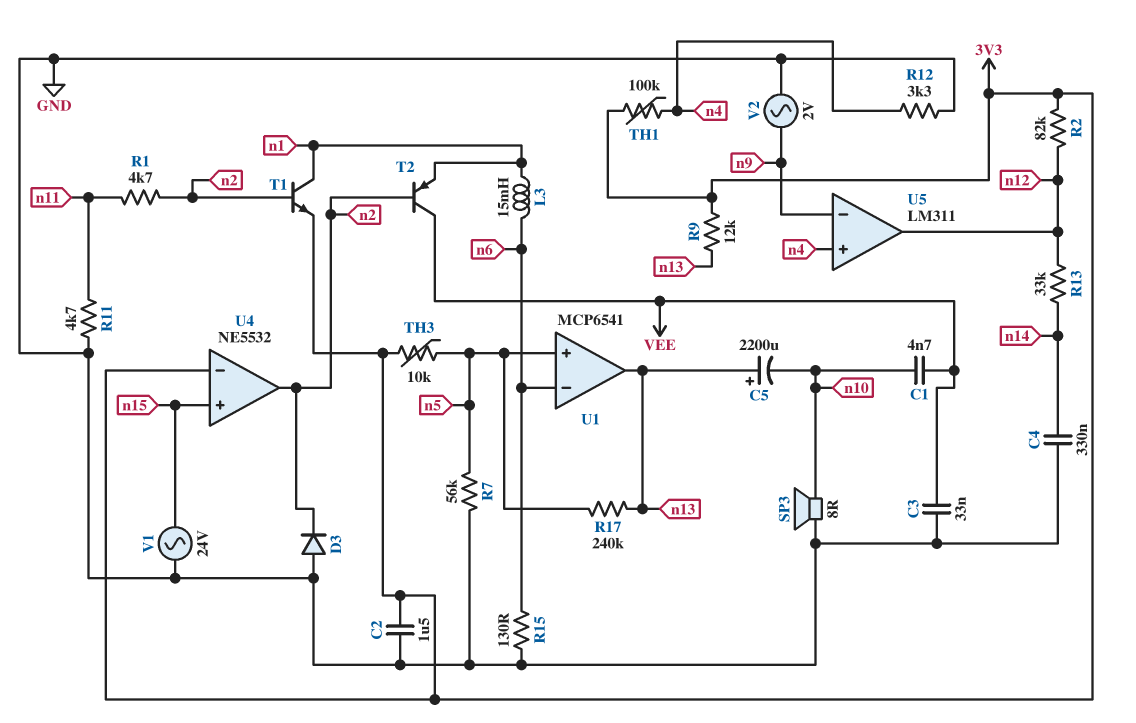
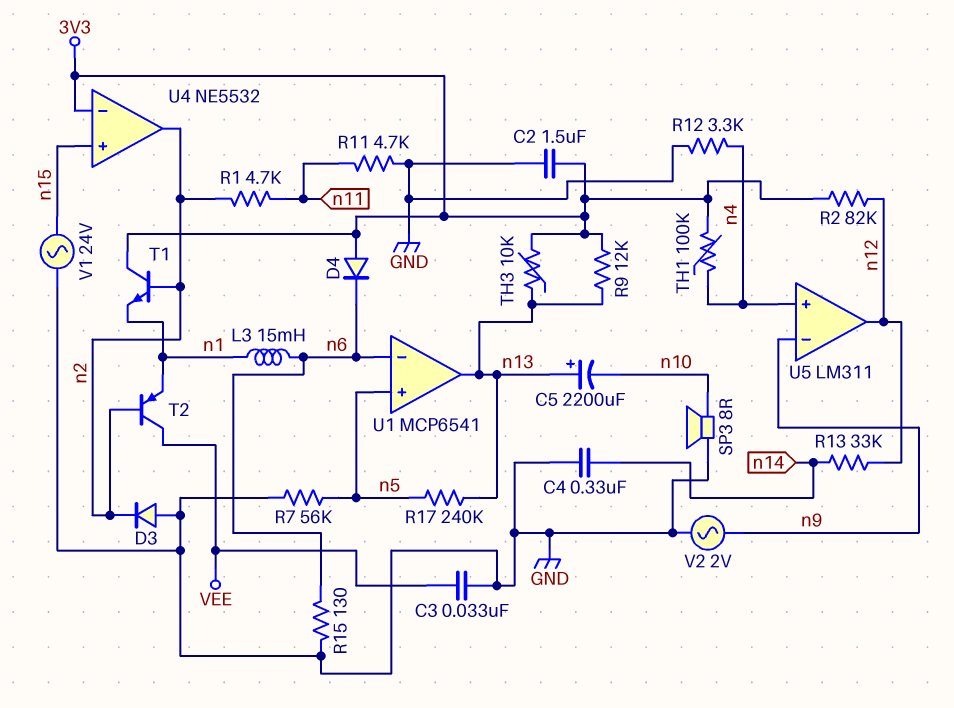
C1: 4.7nF (VEE, n10) -> none
D4: none -> diode (A 3V3, K n6)
T1: NPN (B n2, C n1, E 3V3) -> NPN (B n2, C 3V3, E n1)
TH3: 10k (3V3, n5) -> 10k (3V3, n13)

